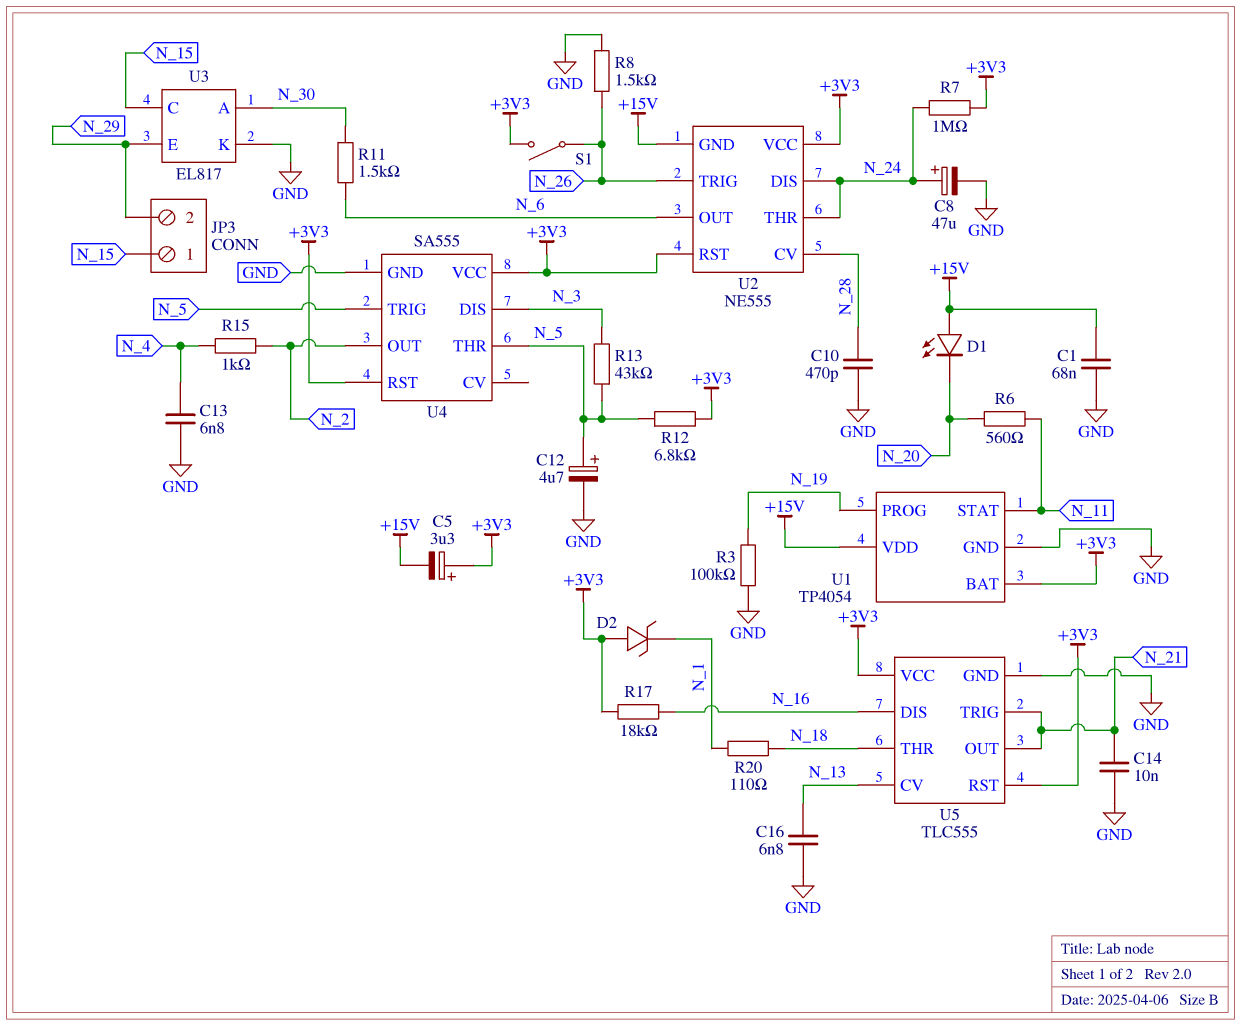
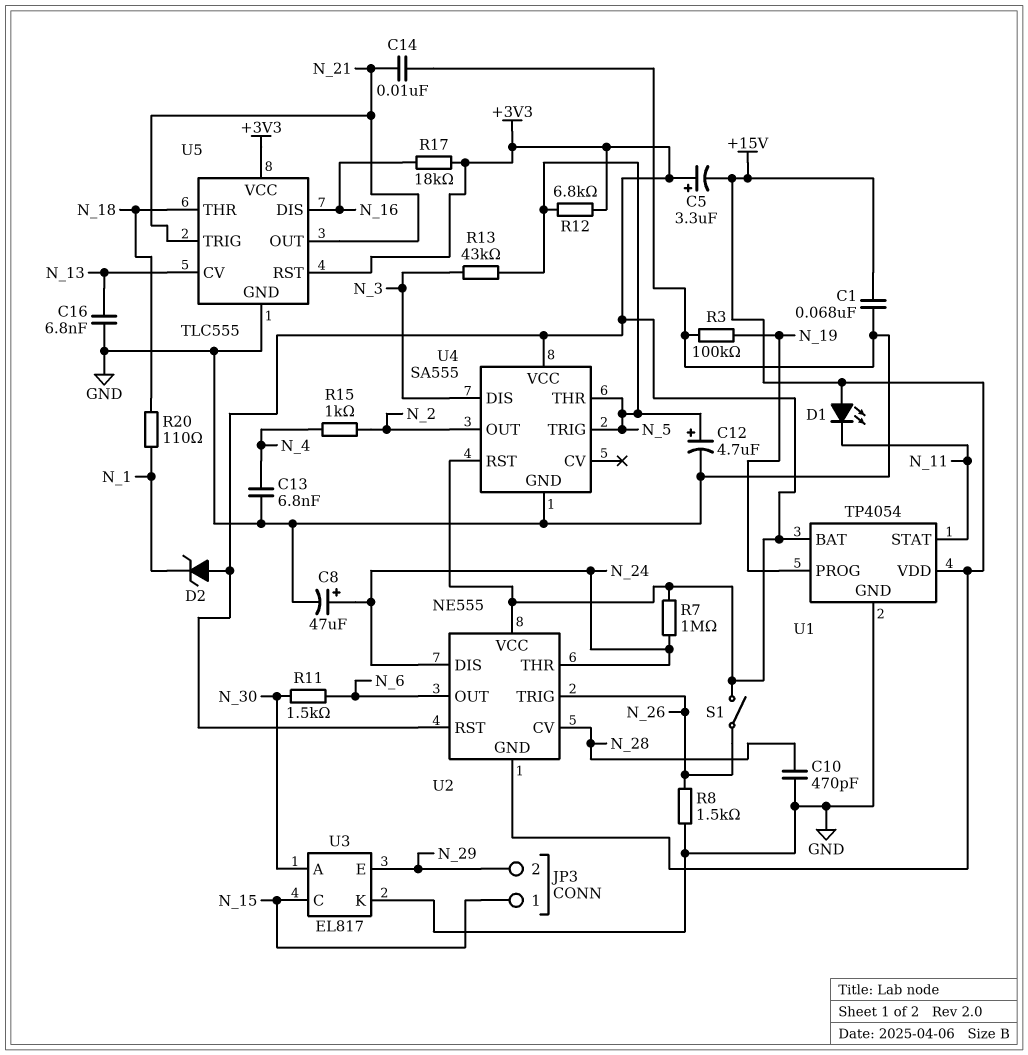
D1: LED (A +15V, K N_20) -> LED (A +15V, K N_11)
R6: 560 (N_11, N_20) -> none

